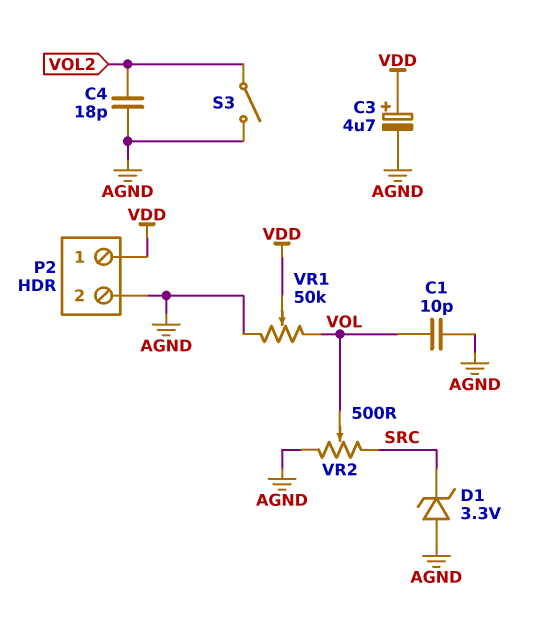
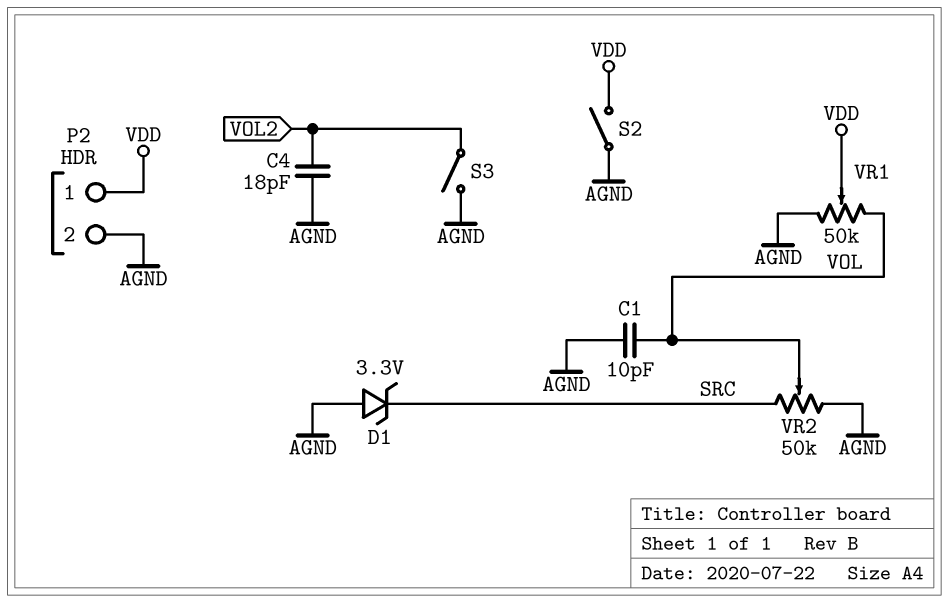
C3: 4.7uF (plus VDD, minus AGND) -> none
S2: none -> switch (AGND, VDD)
VR2: 500 (AGND, SRC, wiper VOL) -> 50k (AGND, SRC, wiper VOL)

